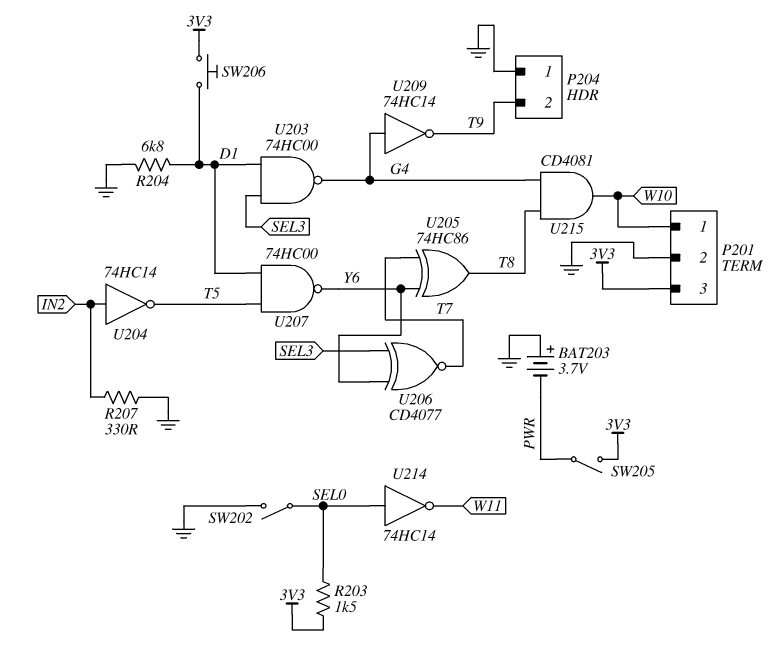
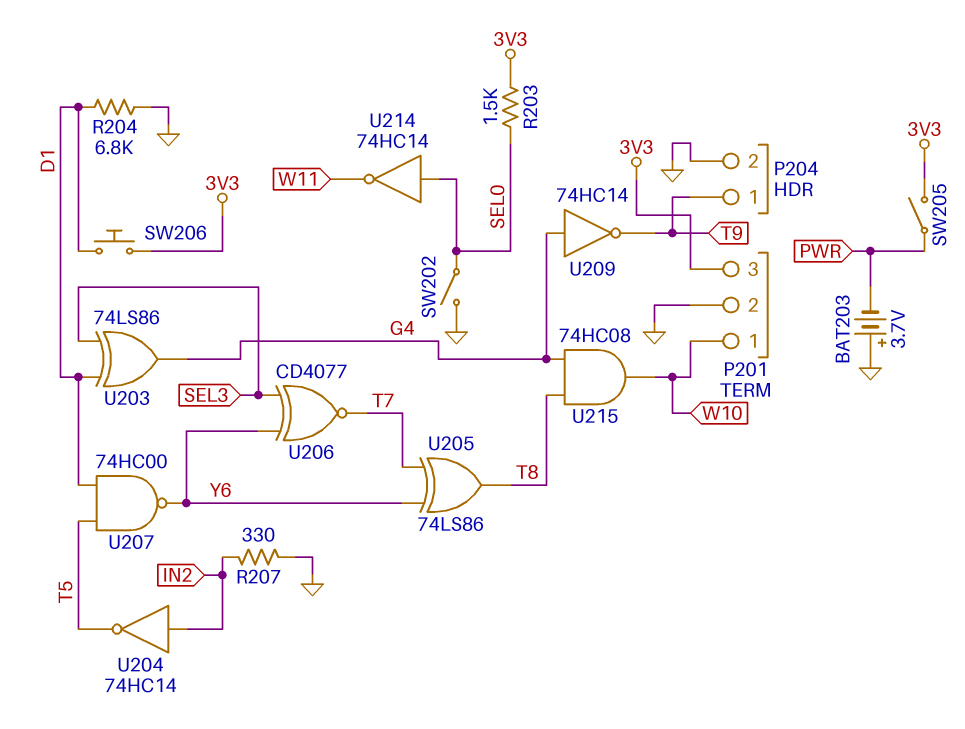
P204 pin 1: GND -> T9
P204 pin 2: T9 -> GND
U203: NAND 74HC00 (in D1, in SEL3, out G4) -> XOR 74LS86 (in D1, in SEL3, out G4)
U205: XOR 74HC86 (in T7, in Y6, out T8) -> XOR 74LS86 (in T7, in Y6, out T8)
U215: AND CD4081 (in G4, in T8, out W10) -> AND 74HC08 (in G4, in T8, out W10)

